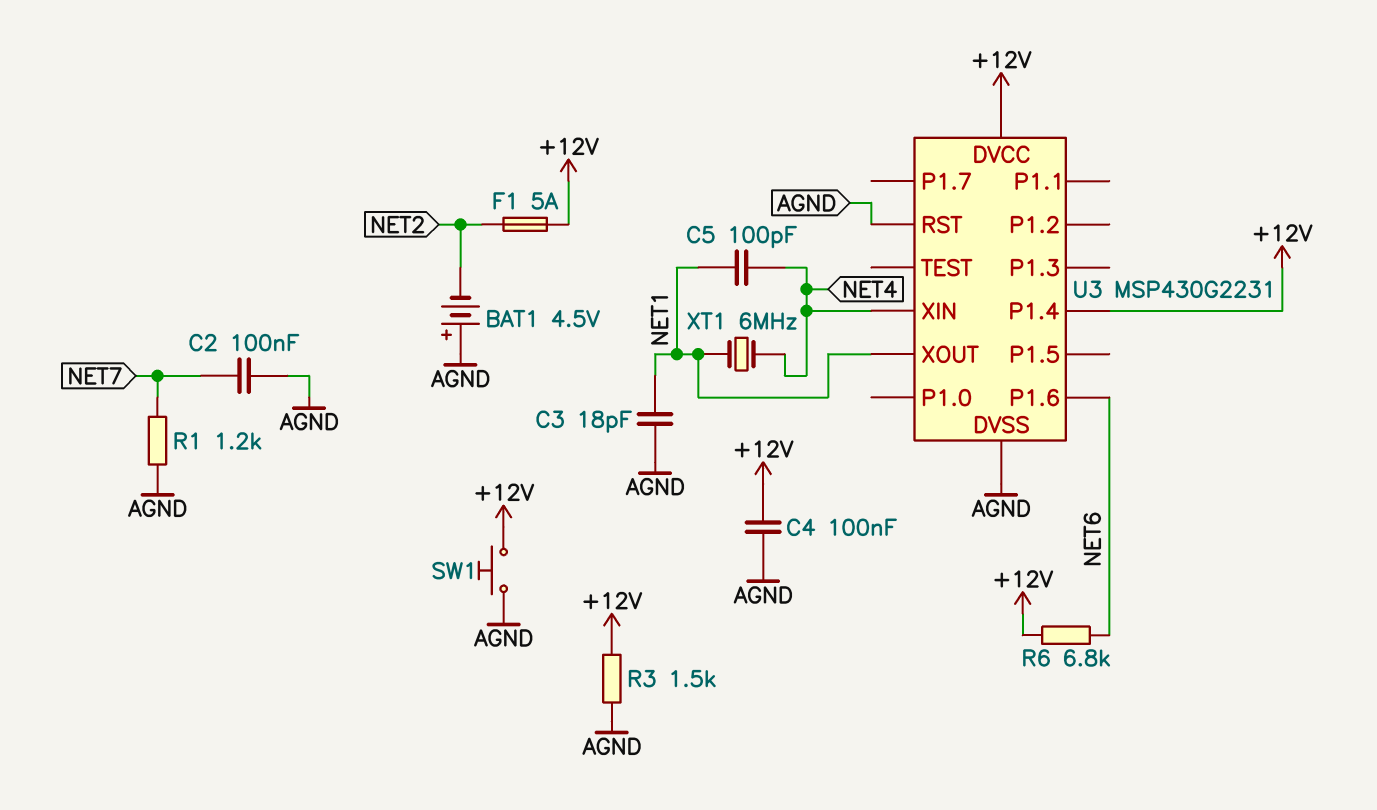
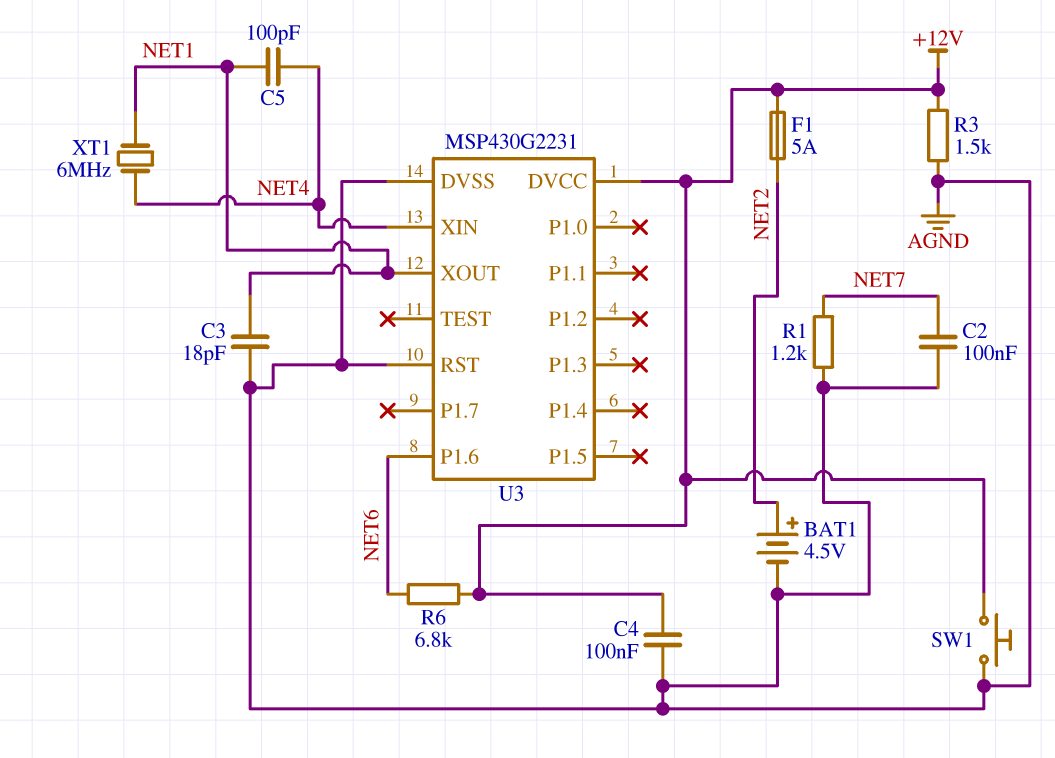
BAT1: 4.5V (plus AGND, minus NET2) -> 4.5V (plus NET2, minus AGND)
U3 pin P1.4: +12V -> none

